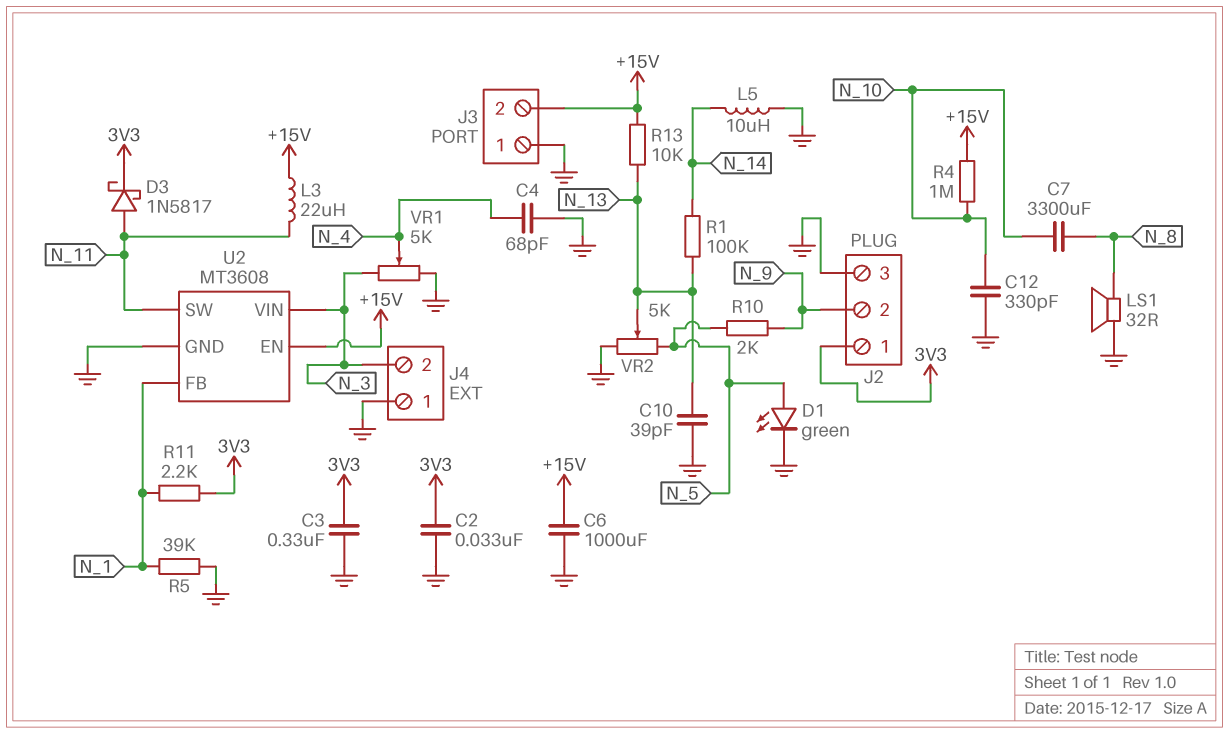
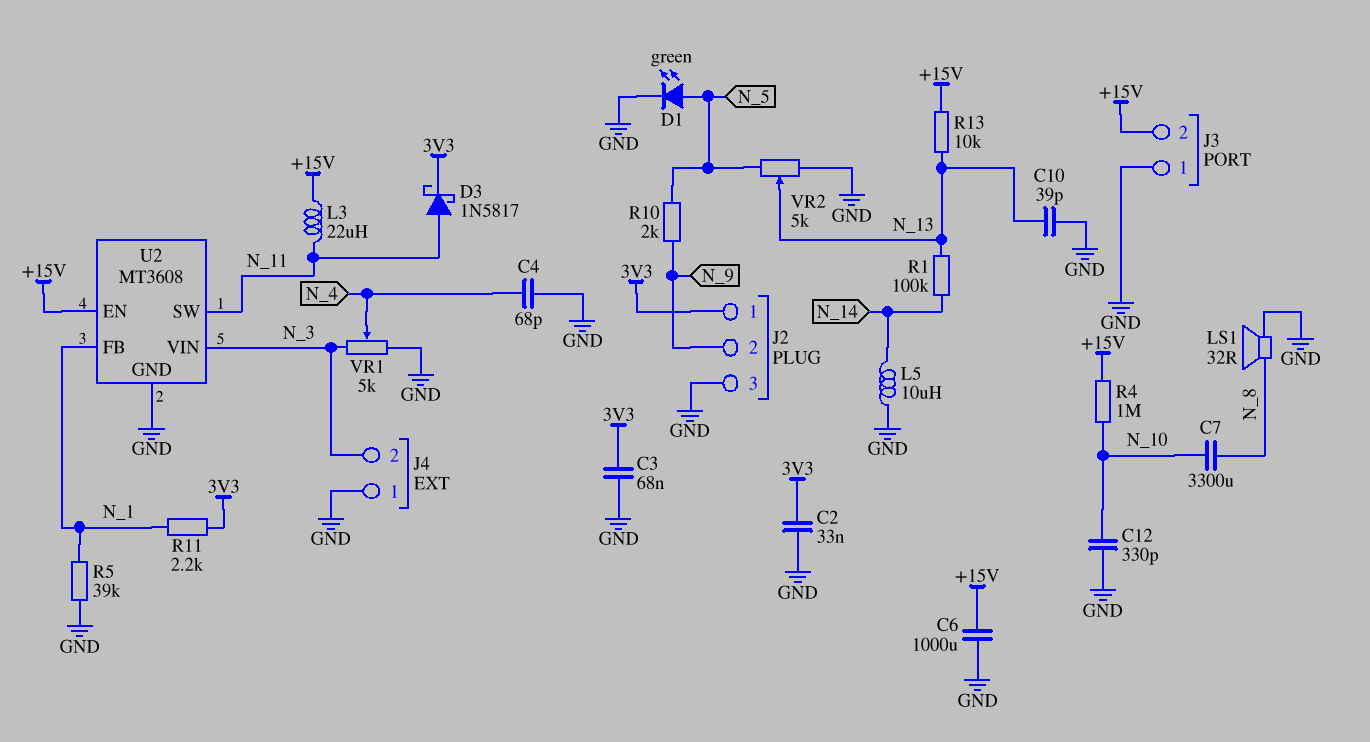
C3: 330nF (3V3, GND) -> 68nF (3V3, GND)

